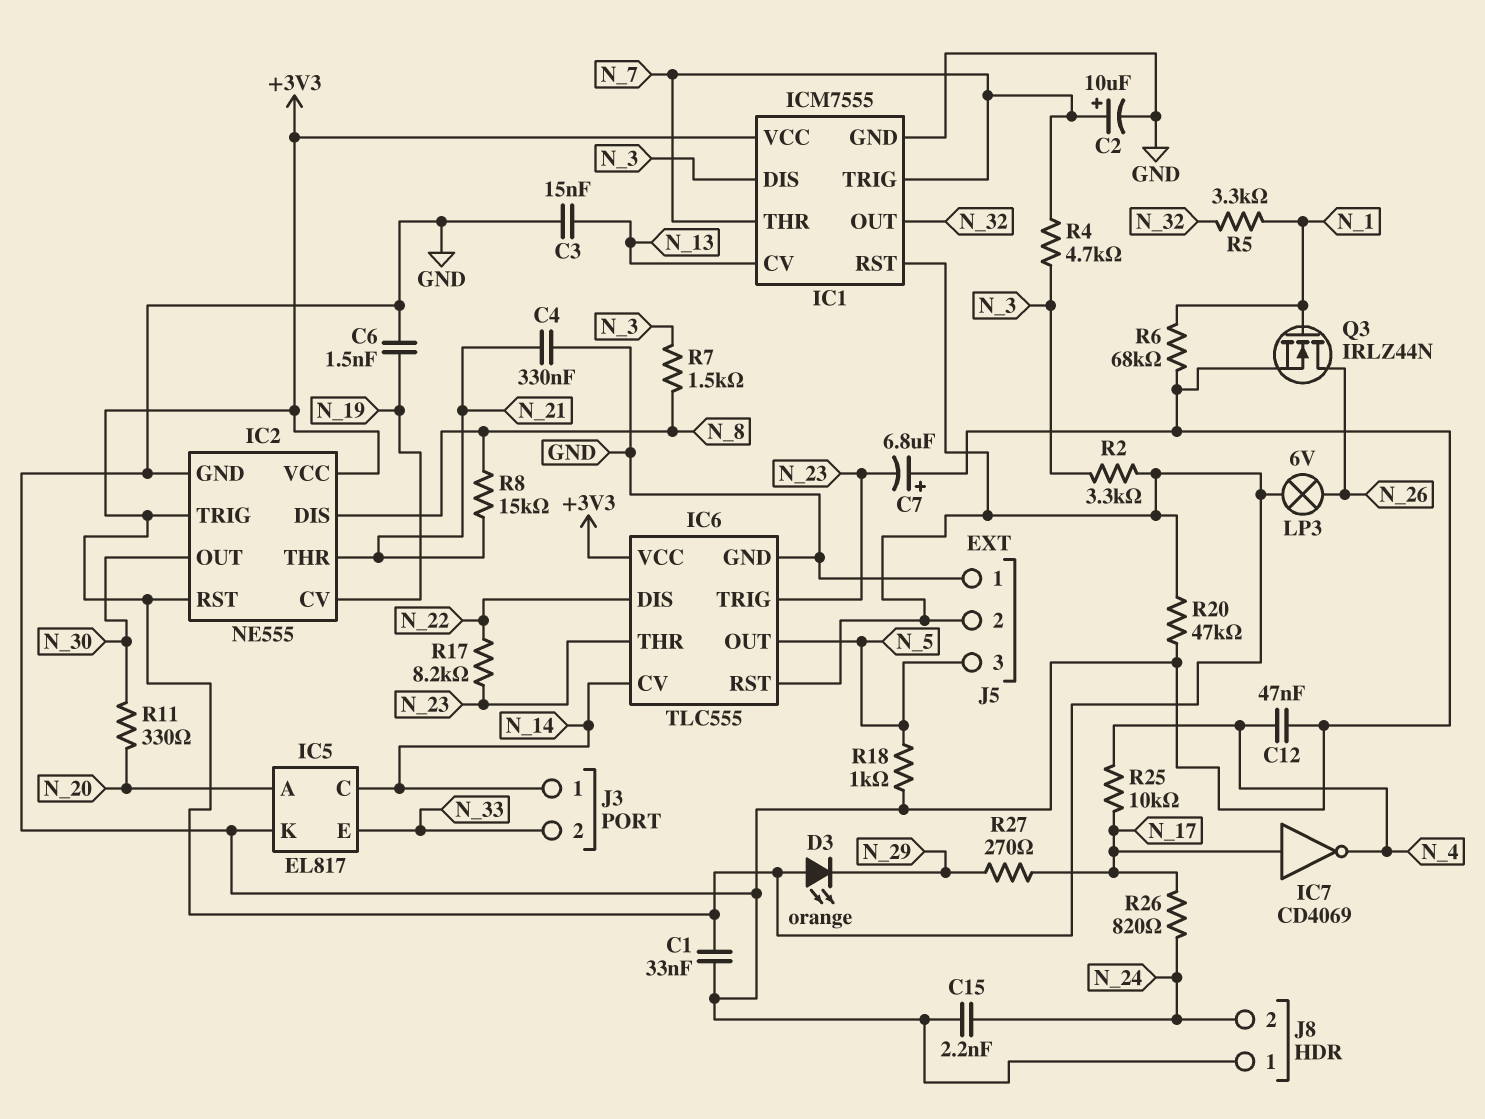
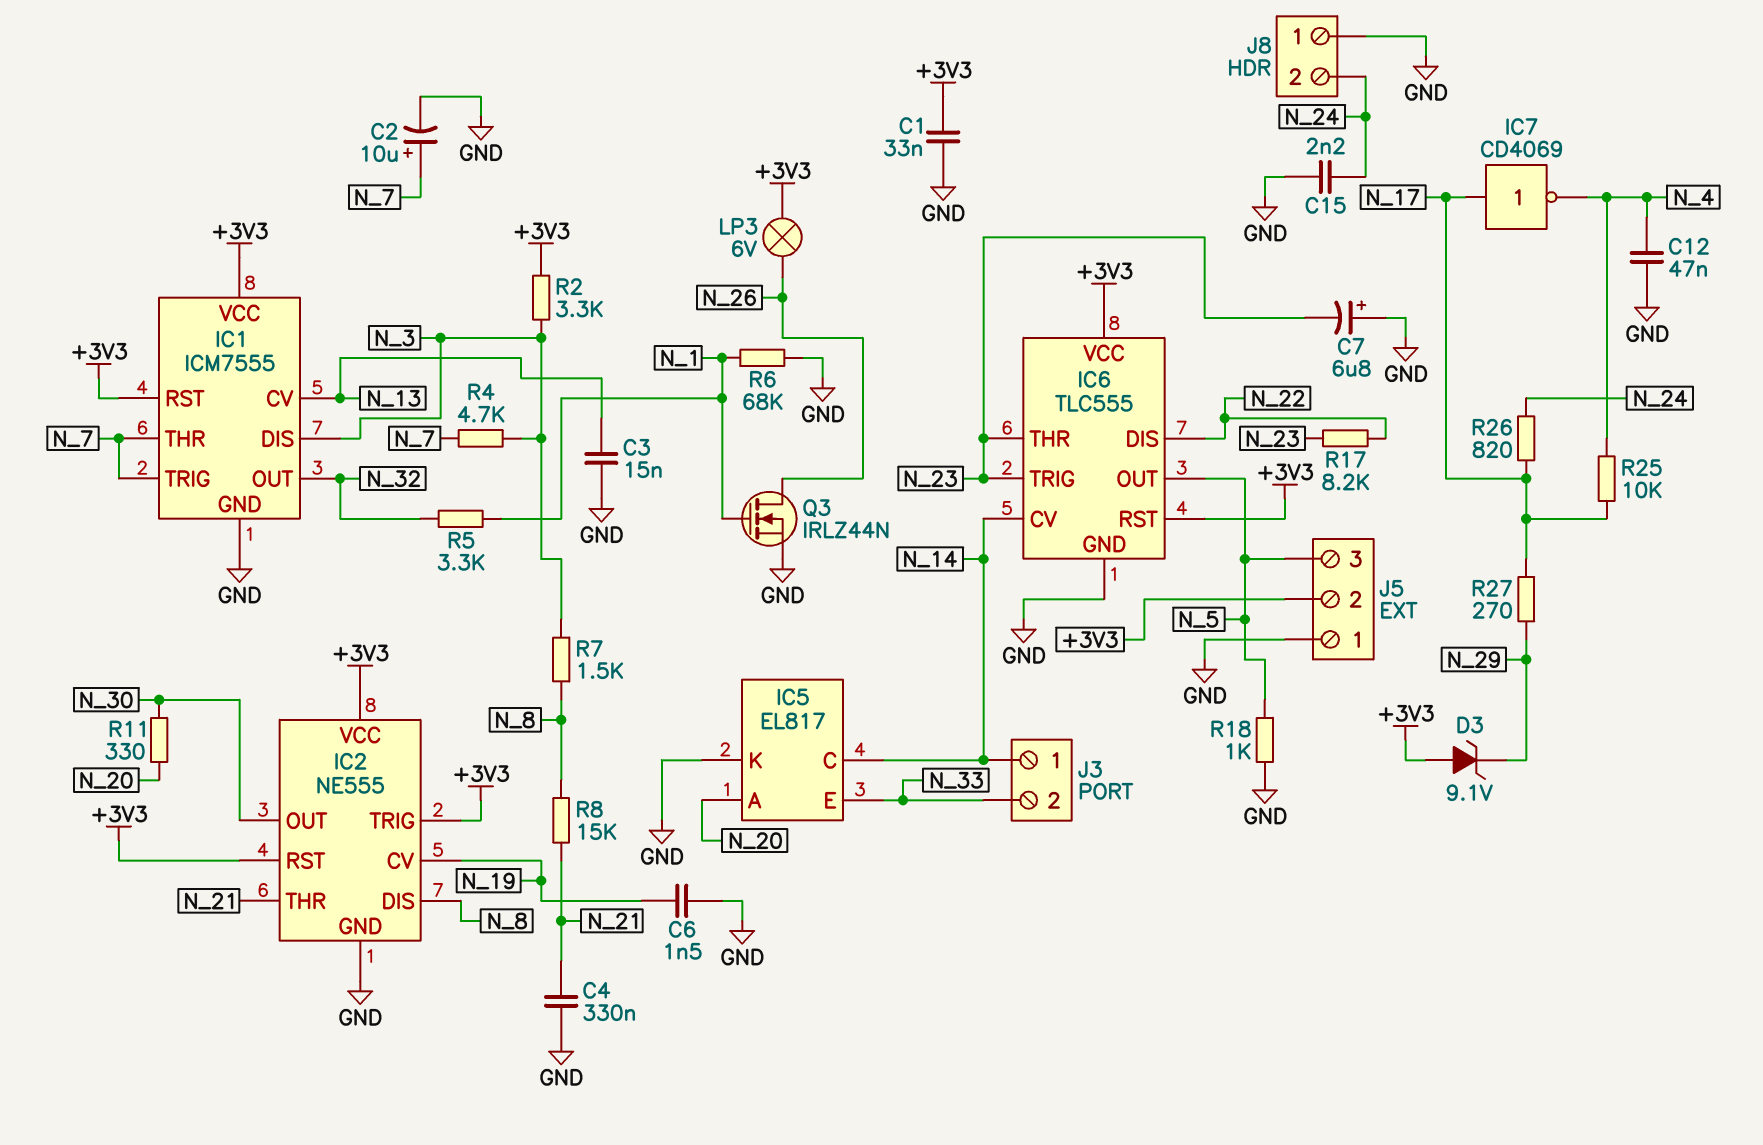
D3: LED orange (A +3V3, K N_29) -> zener 9.1V (A +3V3, K N_29)
R20: 47k (+3V3, GND) -> none

